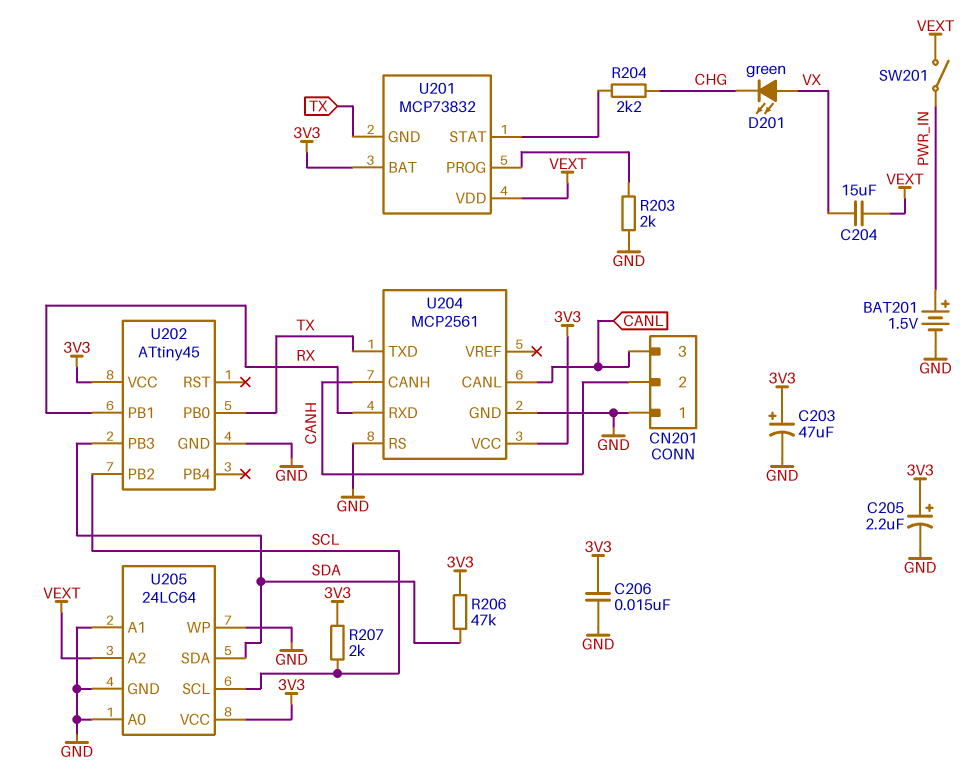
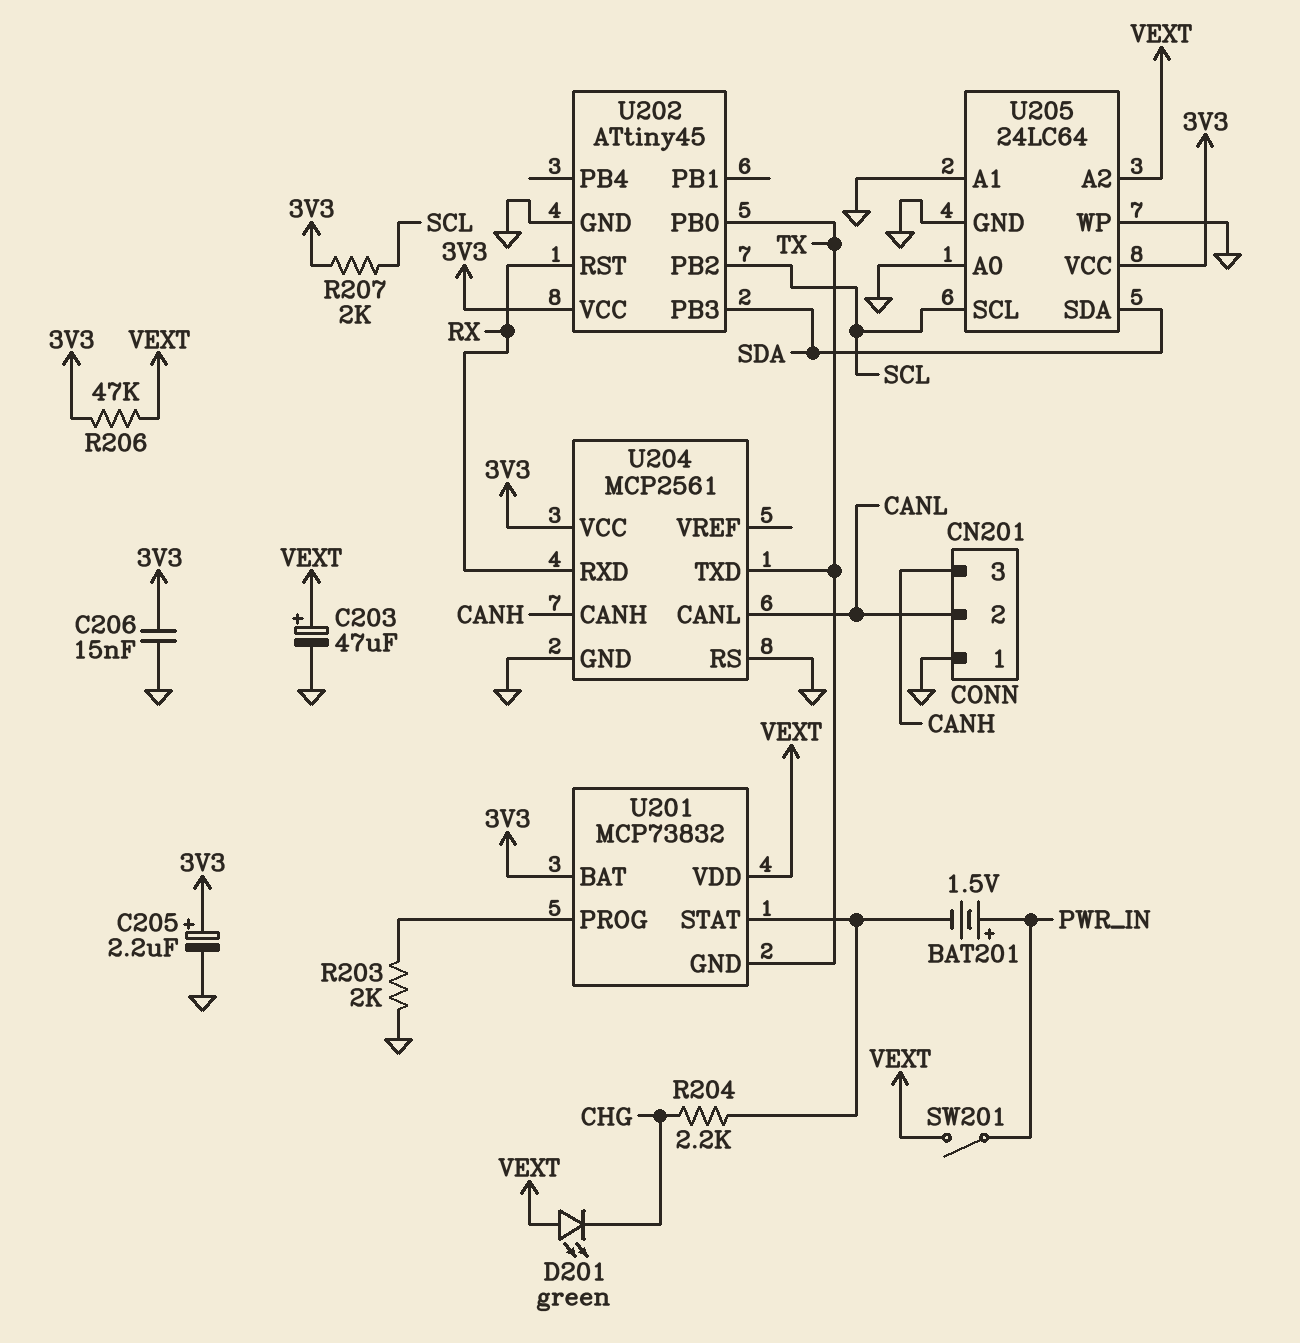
BAT201: 1.5V (plus PWR_IN, minus GND) -> 1.5V (plus PWR_IN, minus U201/STAT)
C203: 47uF (plus 3V3, minus GND) -> 47uF (plus VEXT, minus GND)
C204: 15uF (VEXT, VX) -> none
CN201 pin 2: CANH -> CANL
CN201 pin 3: CANL -> CANH
D201: LED green (A VX, K CHG) -> LED green (A VEXT, K CHG)
R206: 47k (3V3, SDA) -> 47k (3V3, VEXT)
U202 pin PB1: RX -> none
U202 pin RST: none -> RX

